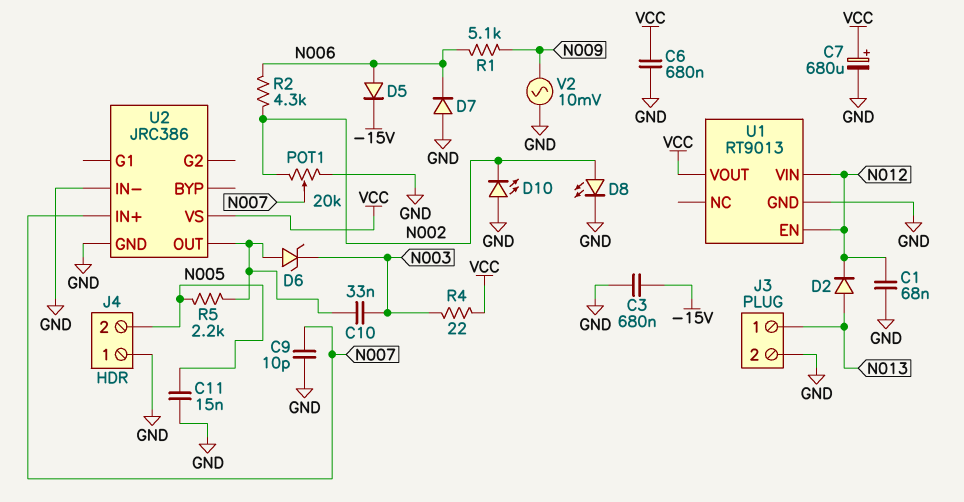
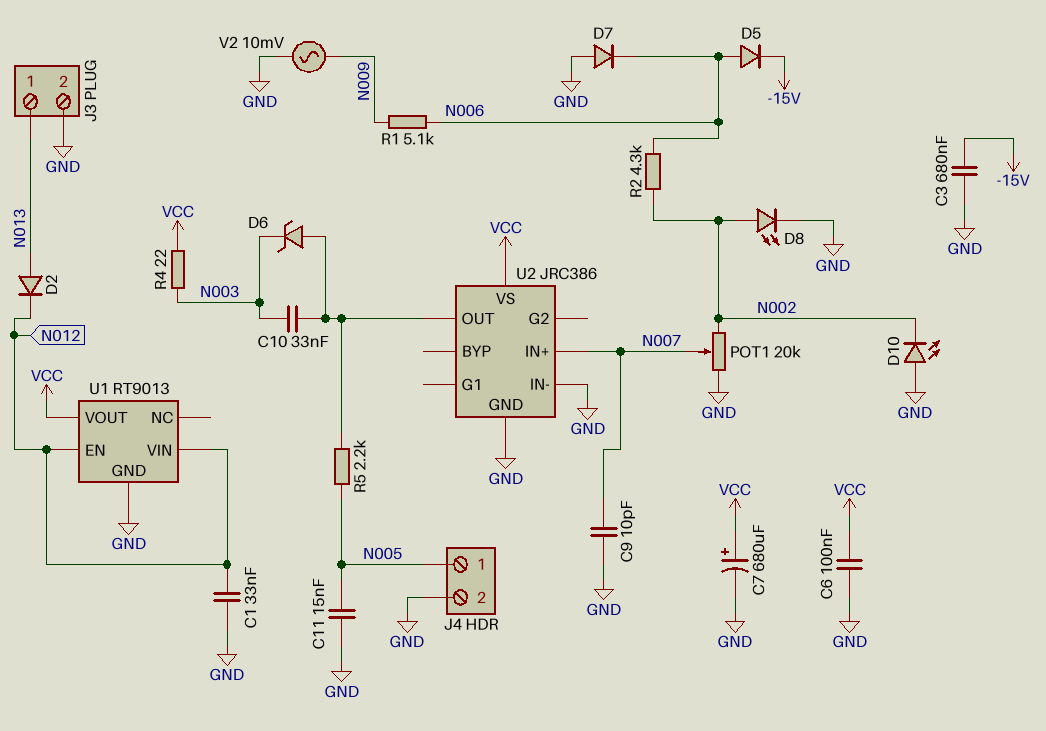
C1: 68nF (GND, N012) -> 33nF (GND, N012)
C6: 680nF (GND, VCC) -> 100nF (GND, VCC)
J4 pin 1: GND -> N005
J4 pin 2: N005 -> GND

